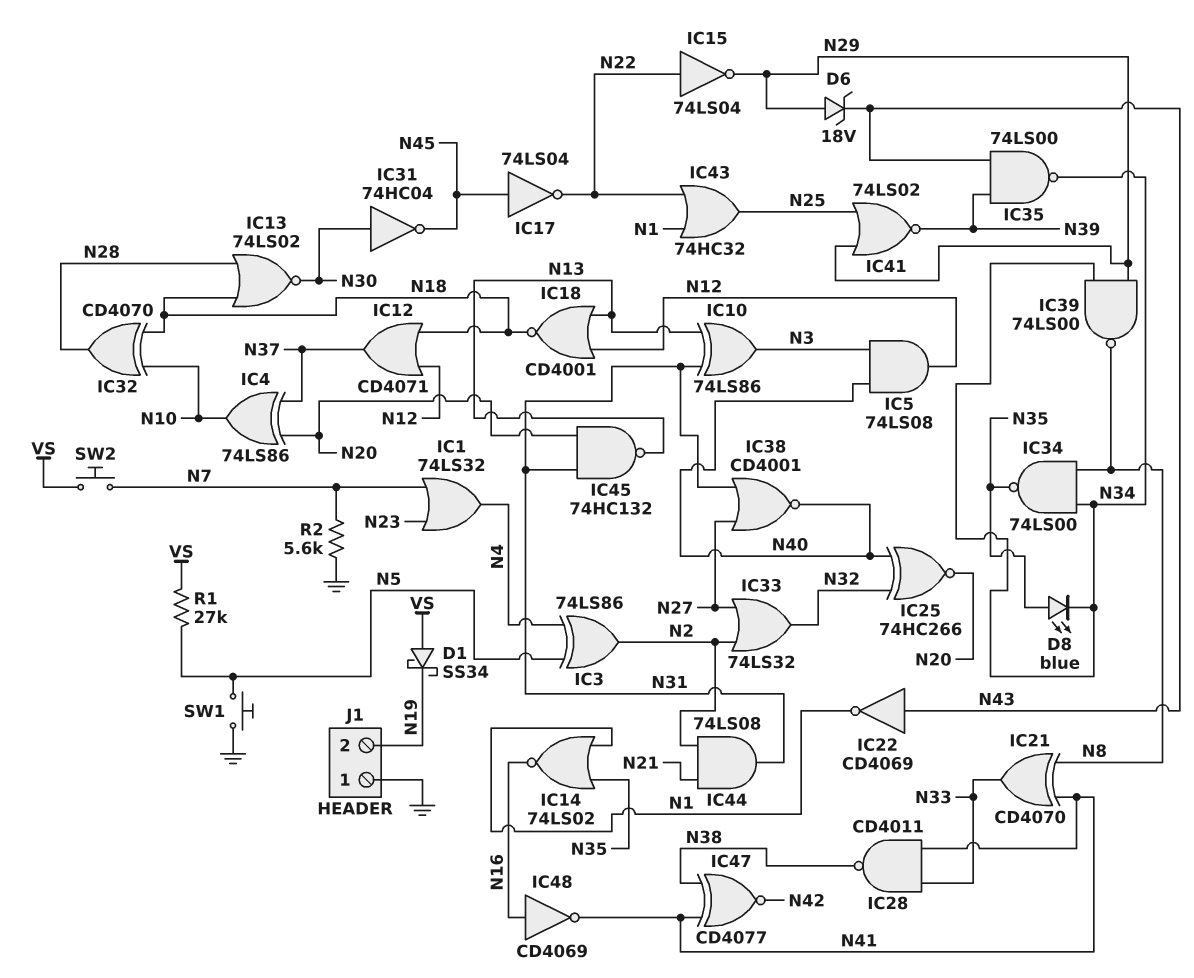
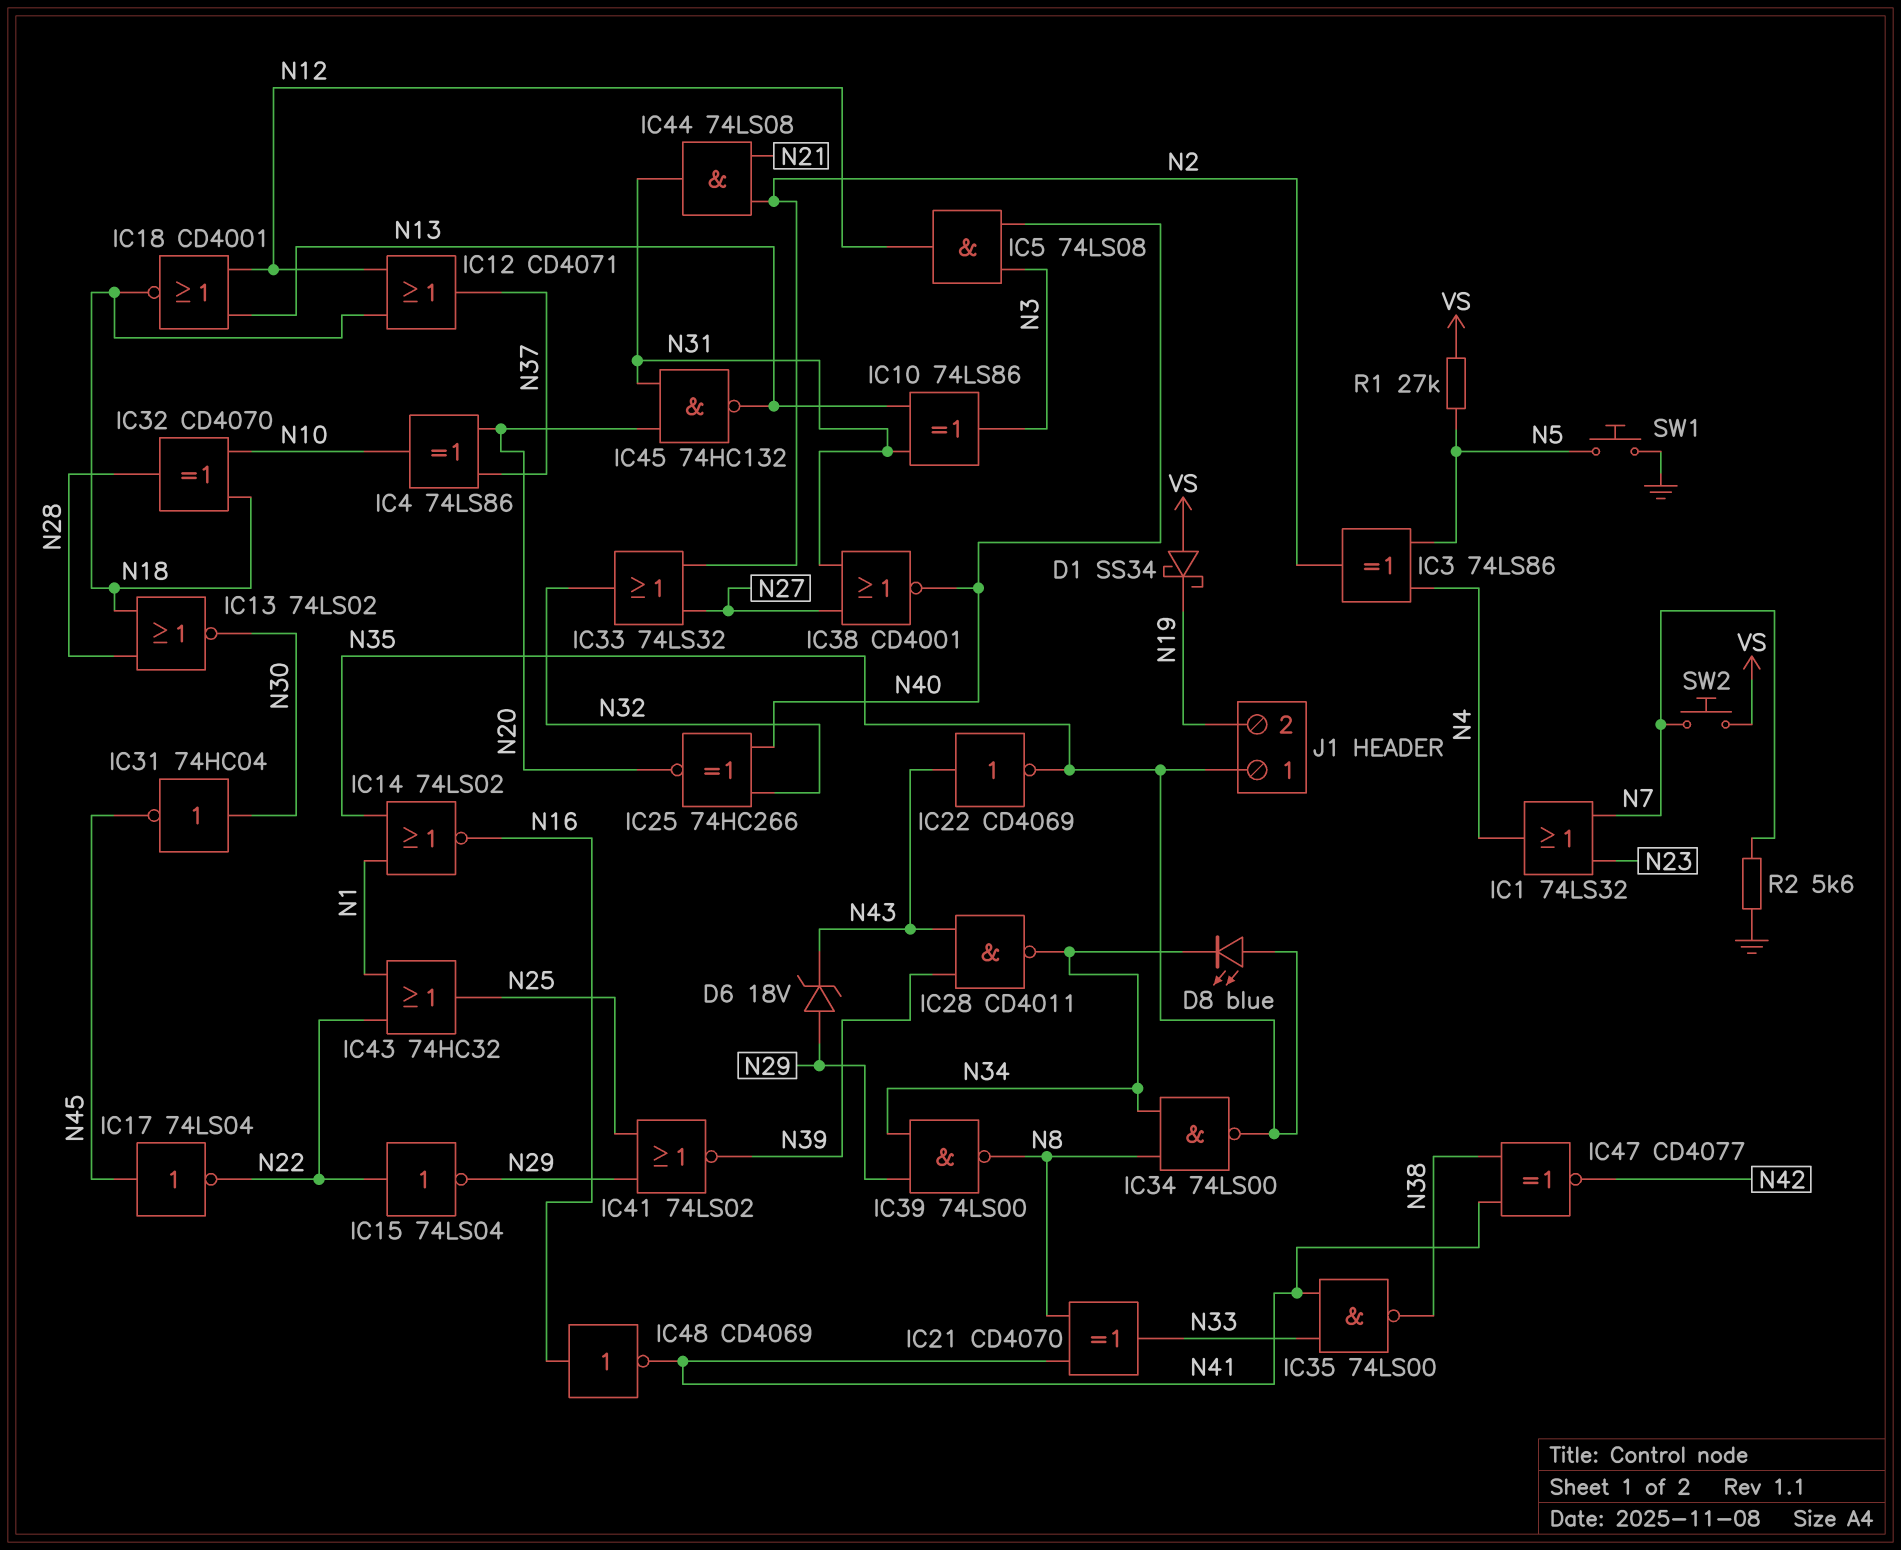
IC22: NOT CD4069 (in N43, out N1) -> NOT CD4069 (in N43, out N35)
IC28: NAND CD4011 (in N33, in N41, out N38) -> NAND CD4011 (in N39, in N43, out N34)
IC35: NAND 74LS00 (in N39, in N43, out N34) -> NAND 74LS00 (in N33, in N41, out N38)
J1 pin 1: GND -> N35

